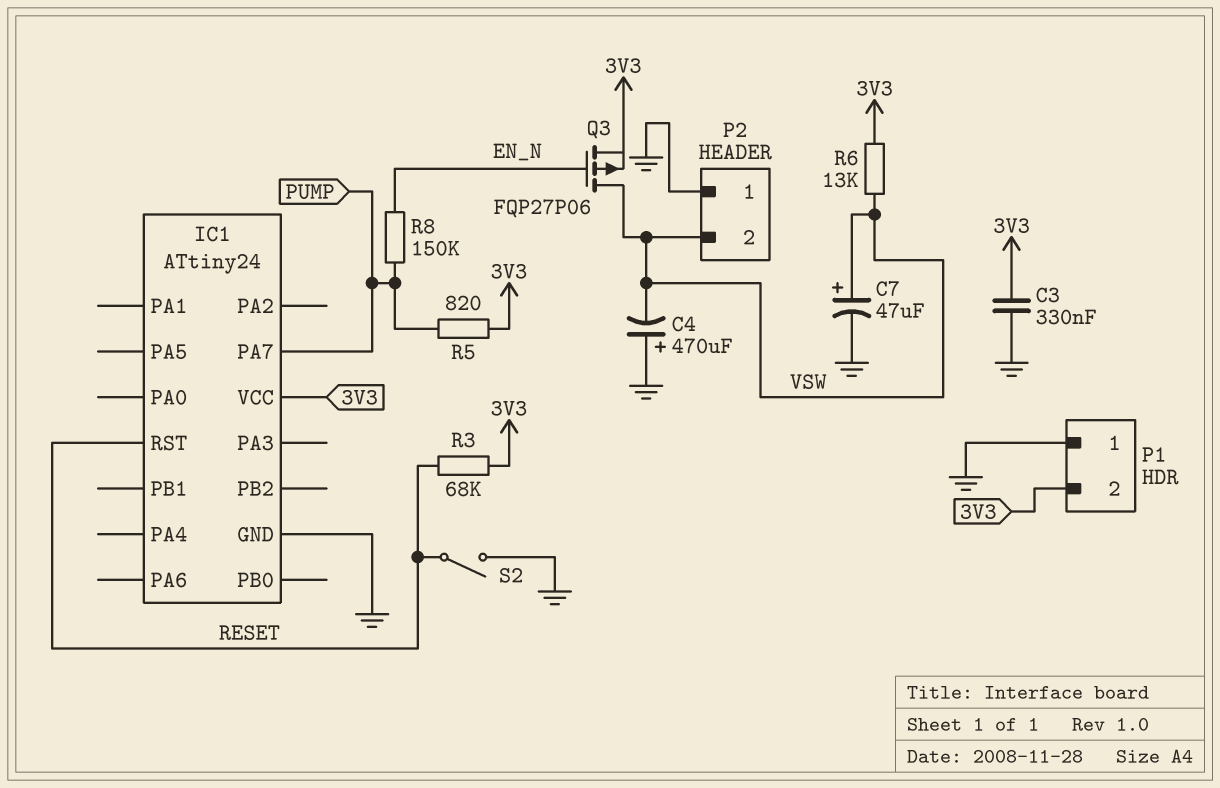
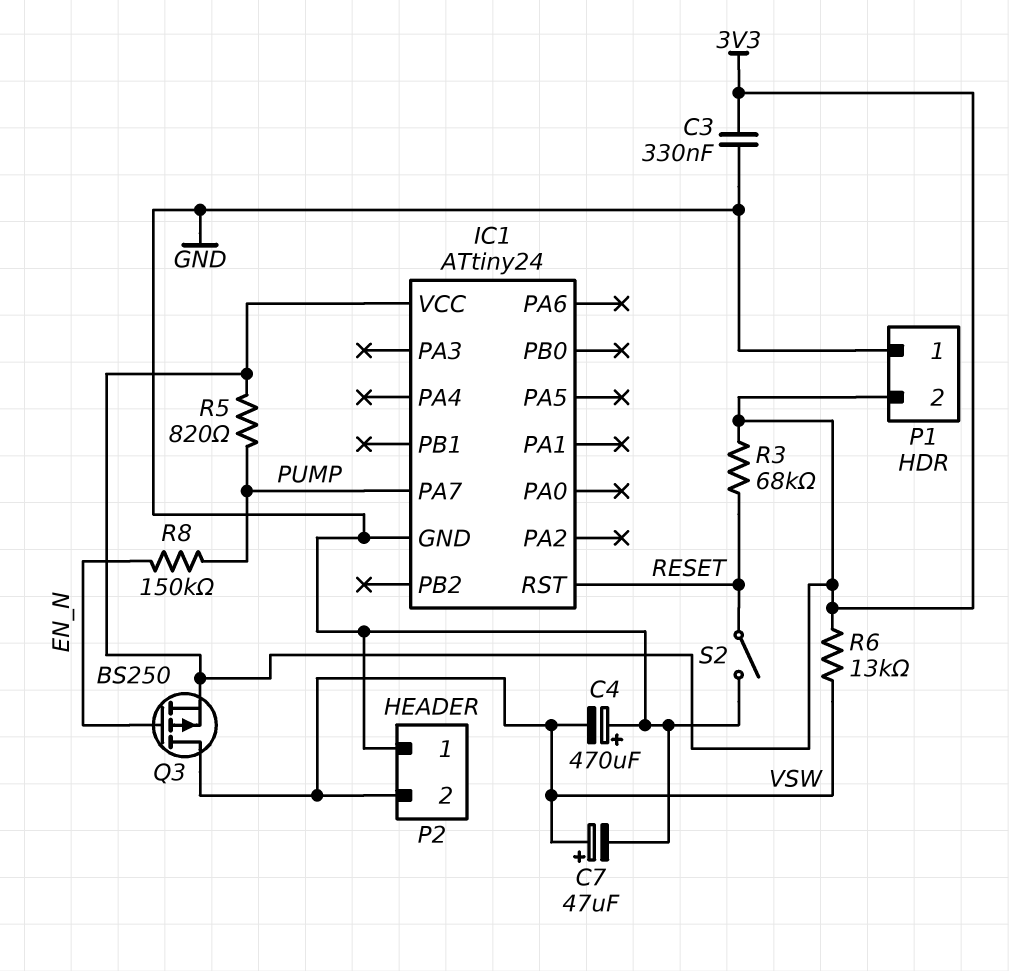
Q3: PMOS FQP27P06 (G EN_N, D VSW, S 3V3) -> PMOS BS250 (G EN_N, D VSW, S 3V3)

